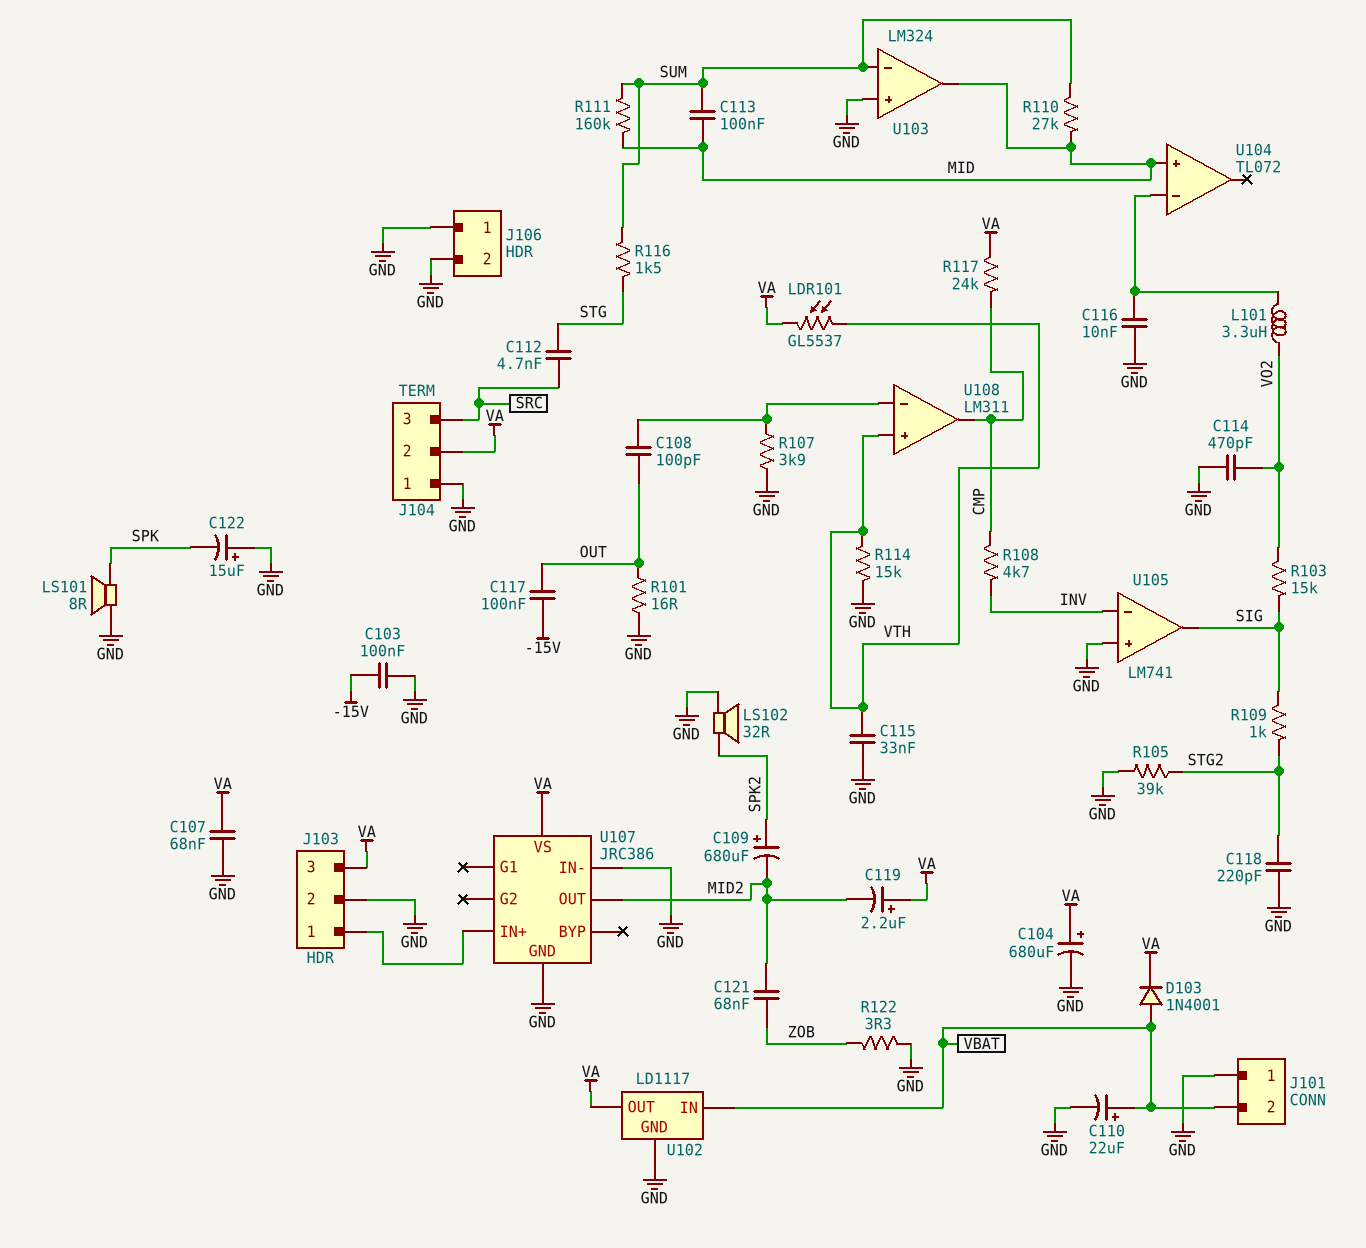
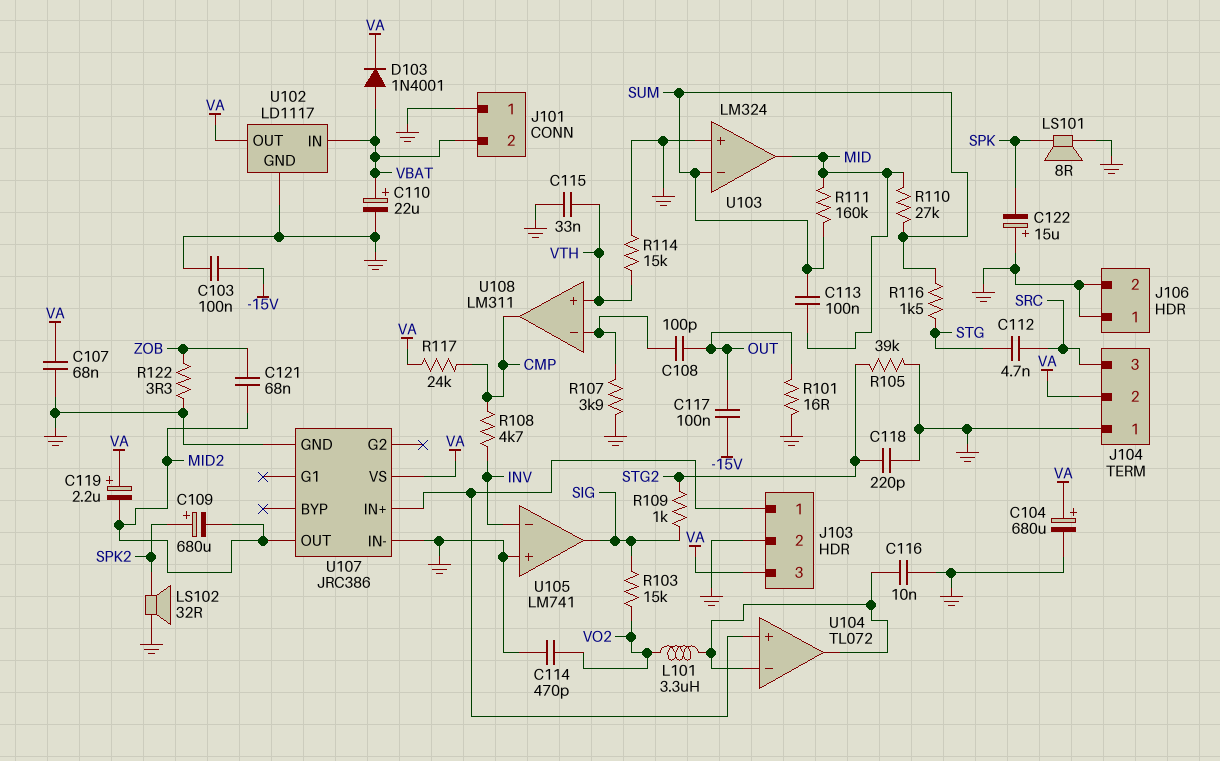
LDR101: GL5537 (VA, VTH) -> none
U104 pin in+: MID -> J103/1
U104 pin out: none -> U104/in-

